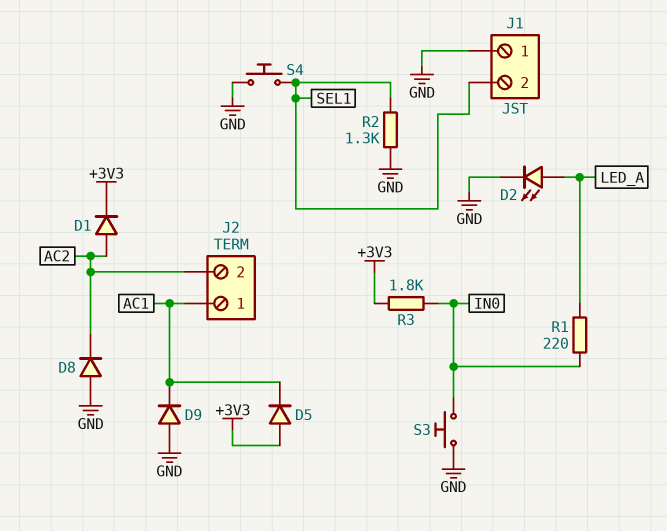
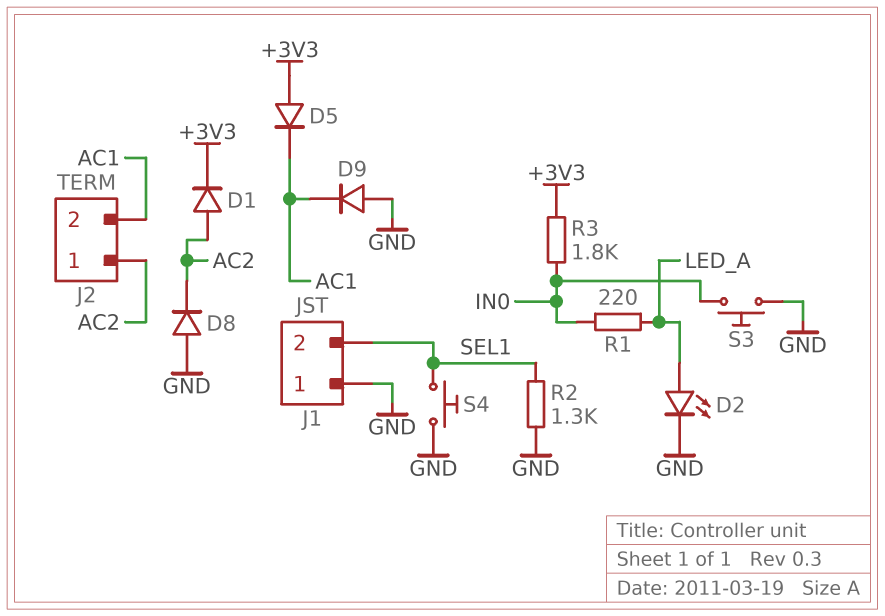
J2 pin 1: AC1 -> AC2
J2 pin 2: AC2 -> AC1

